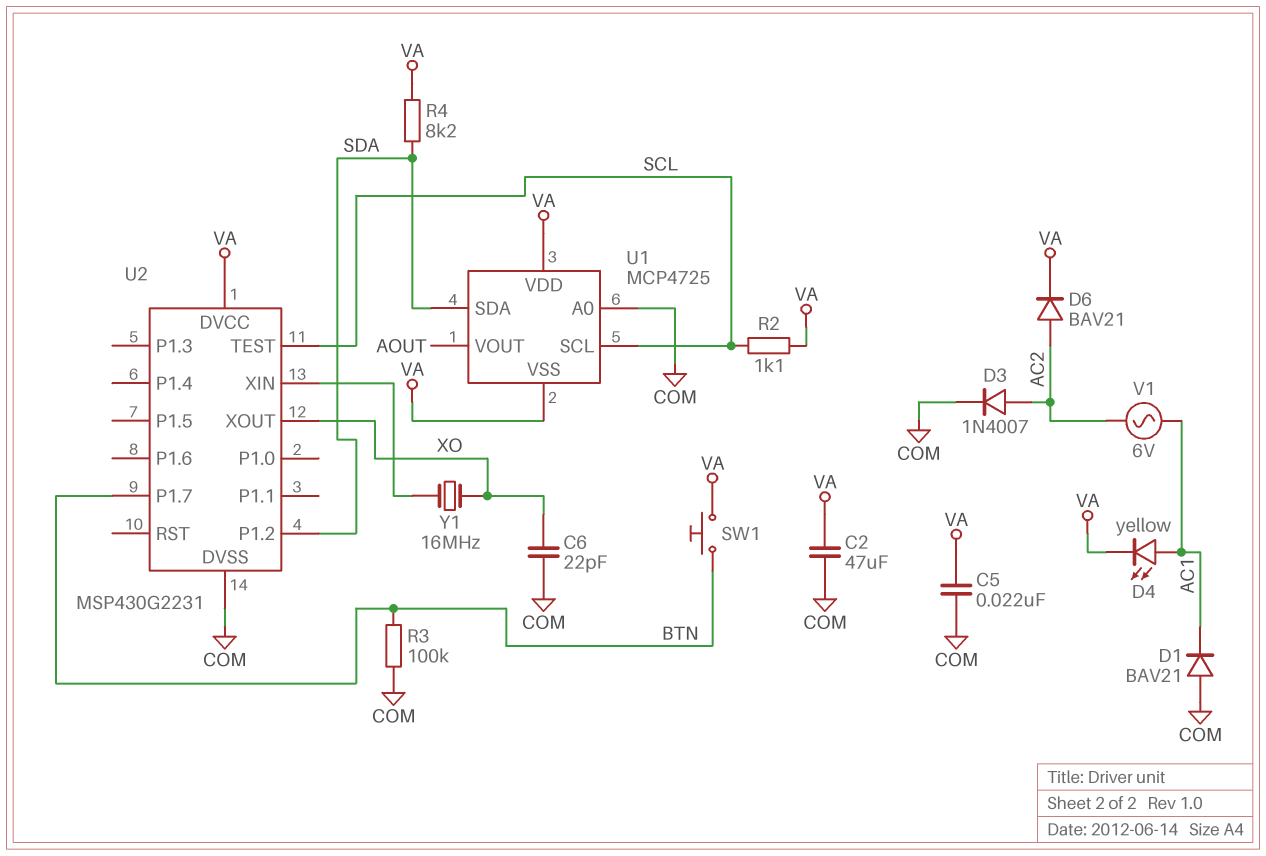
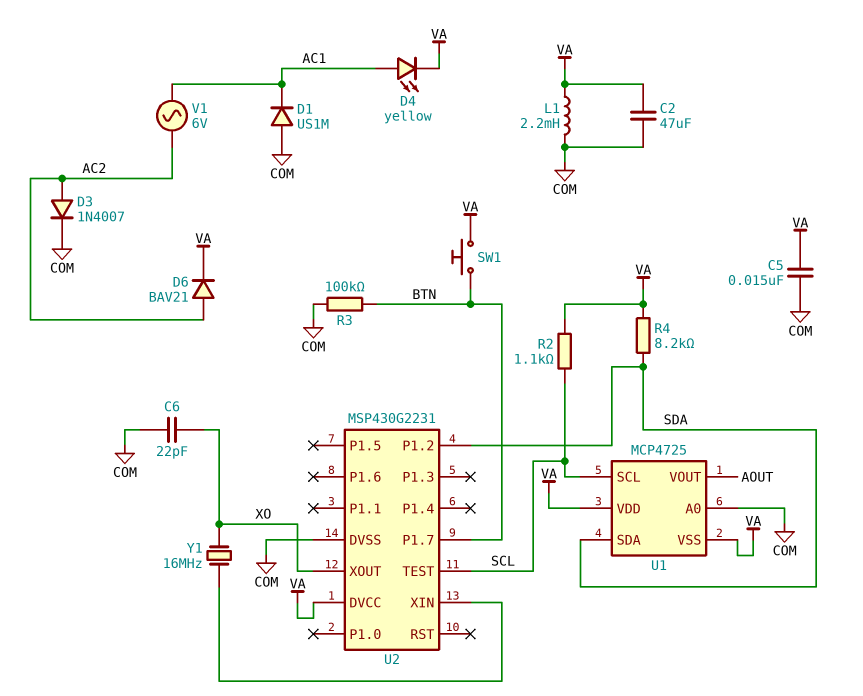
C5: 22nF (COM, VA) -> 15nF (COM, VA)
D1: diode BAV21 (A COM, K AC1) -> diode US1M (A COM, K AC1)
L1: none -> 2.2mH (COM, VA)

